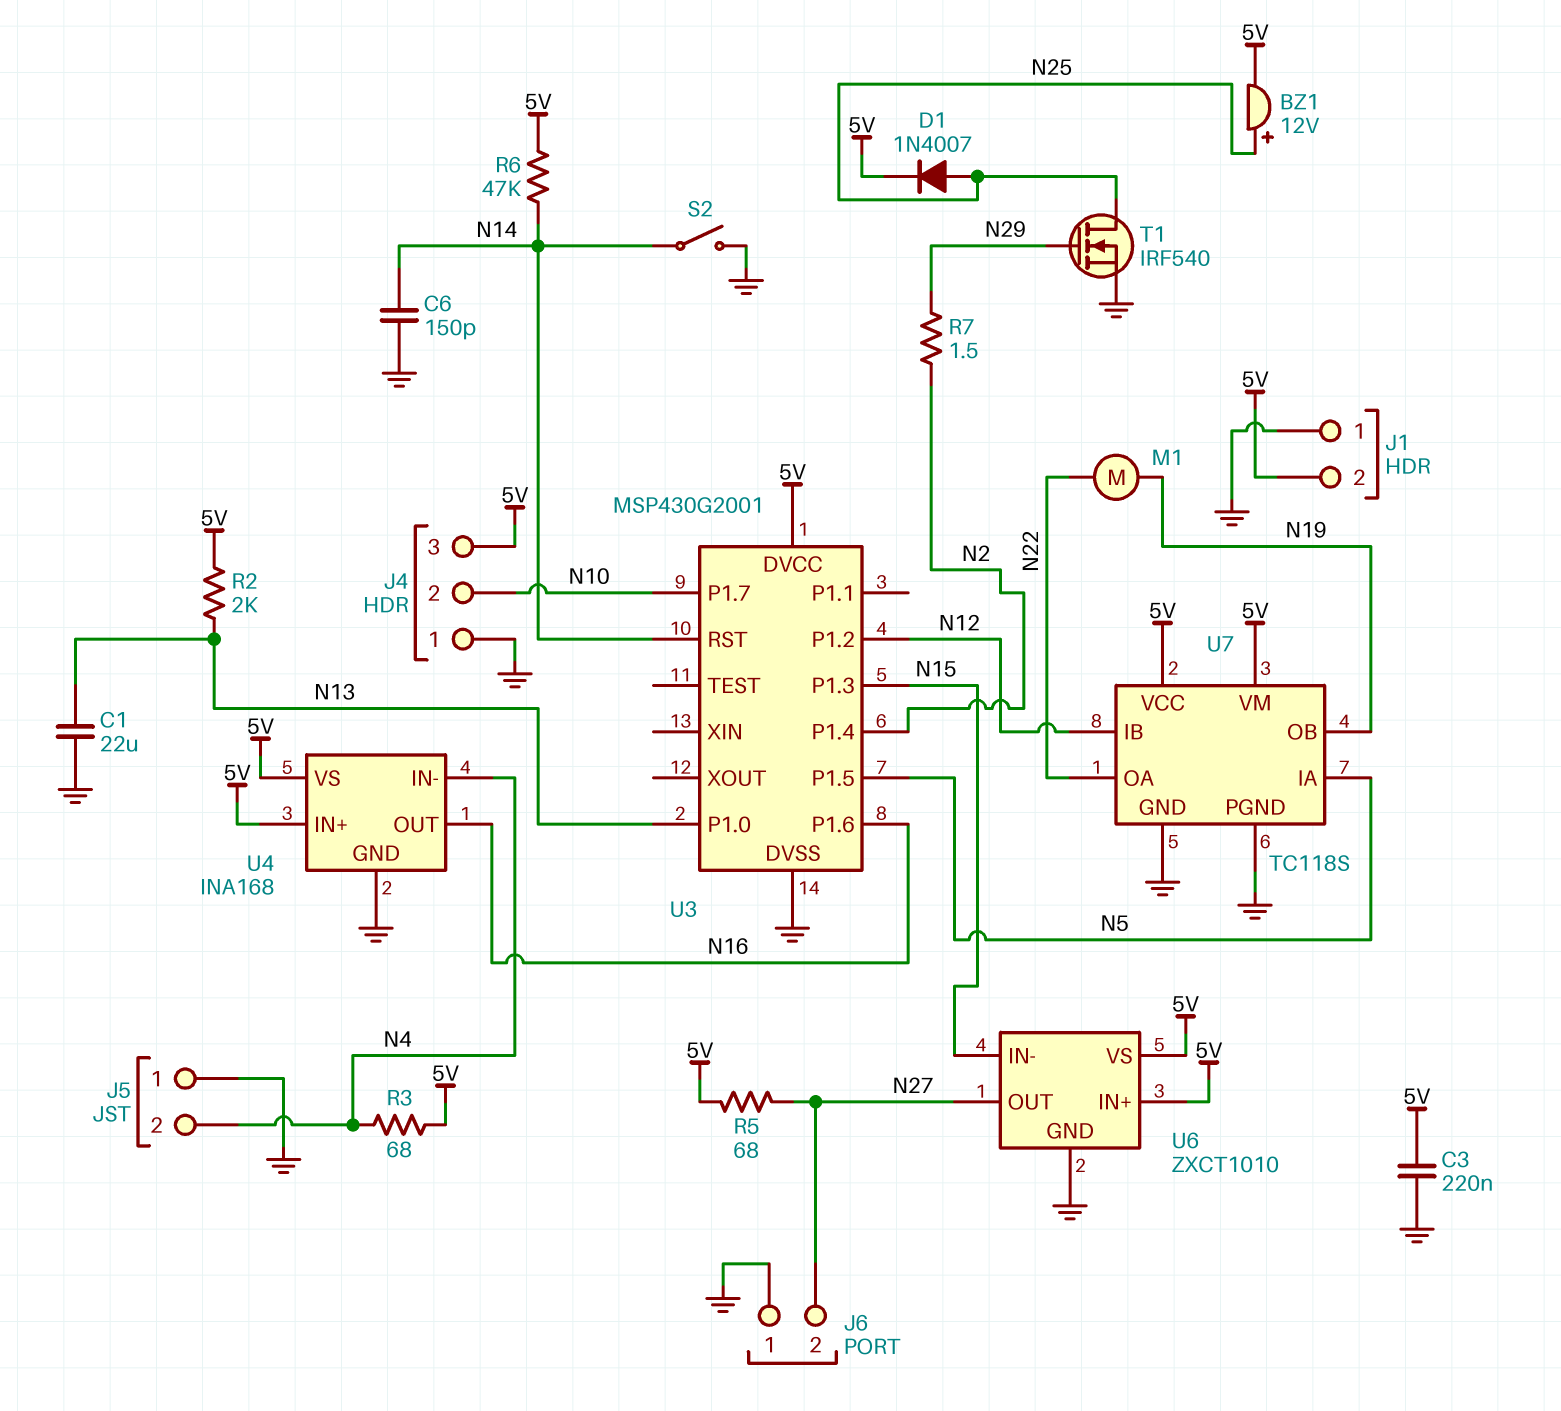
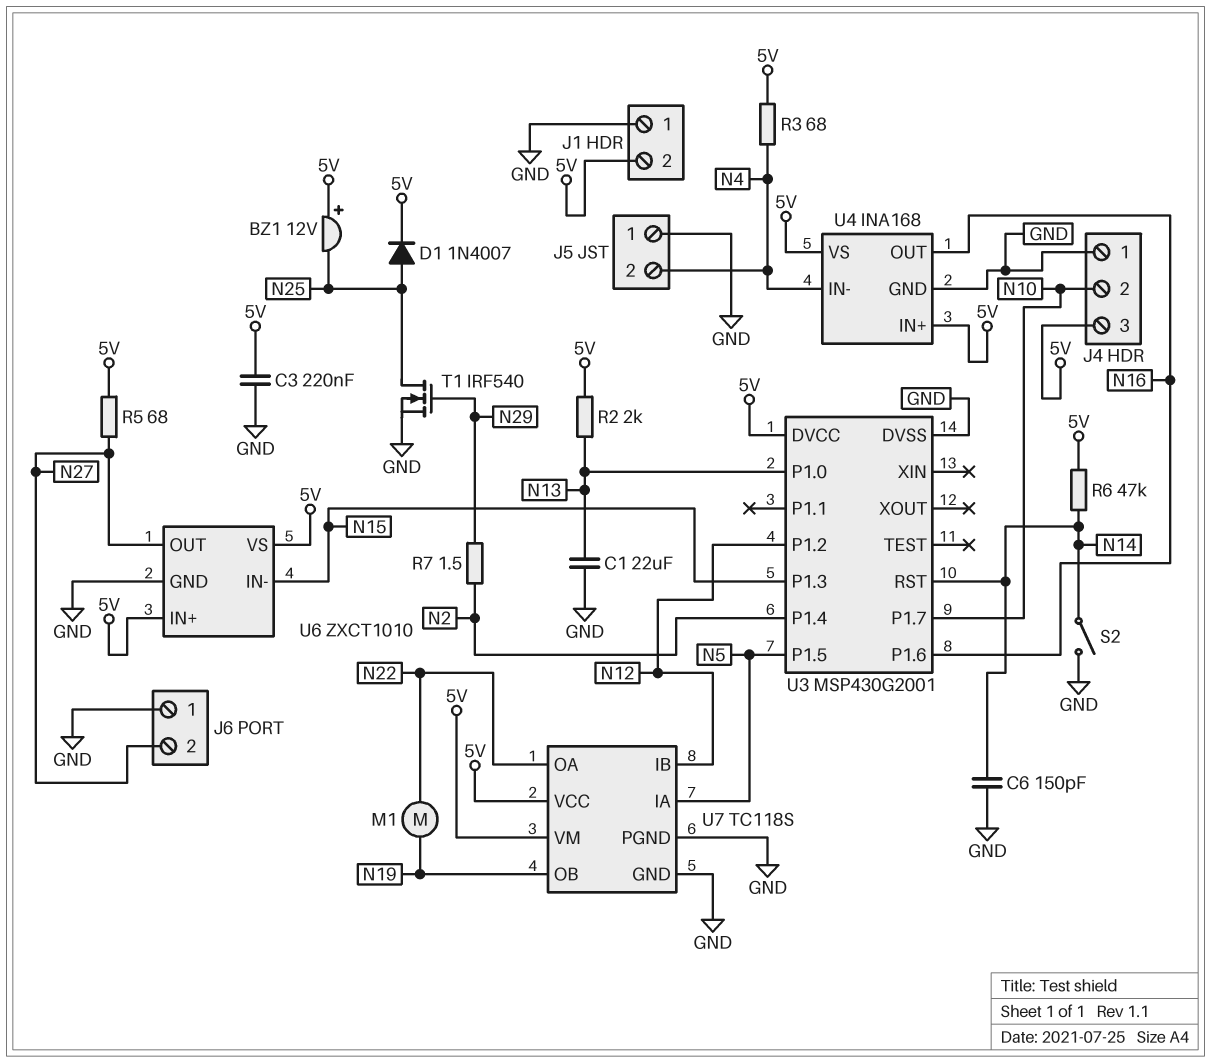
BZ1: buzzer 12V (plus N25, minus 5V) -> buzzer 12V (plus 5V, minus N25)

